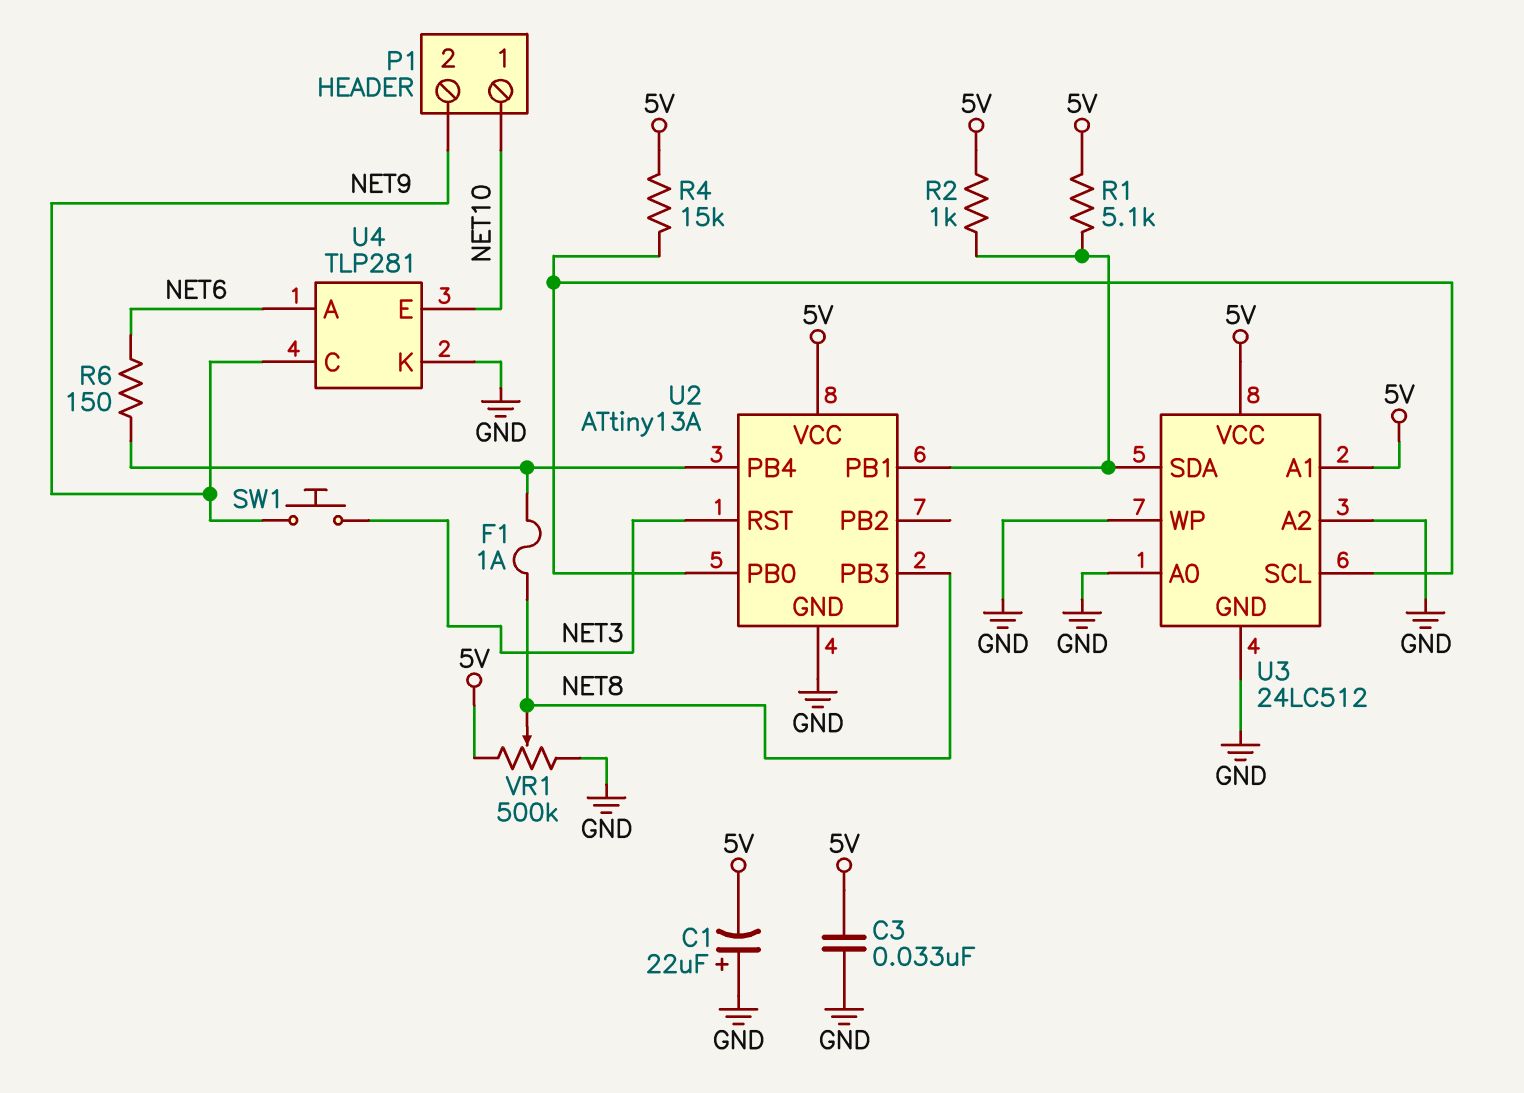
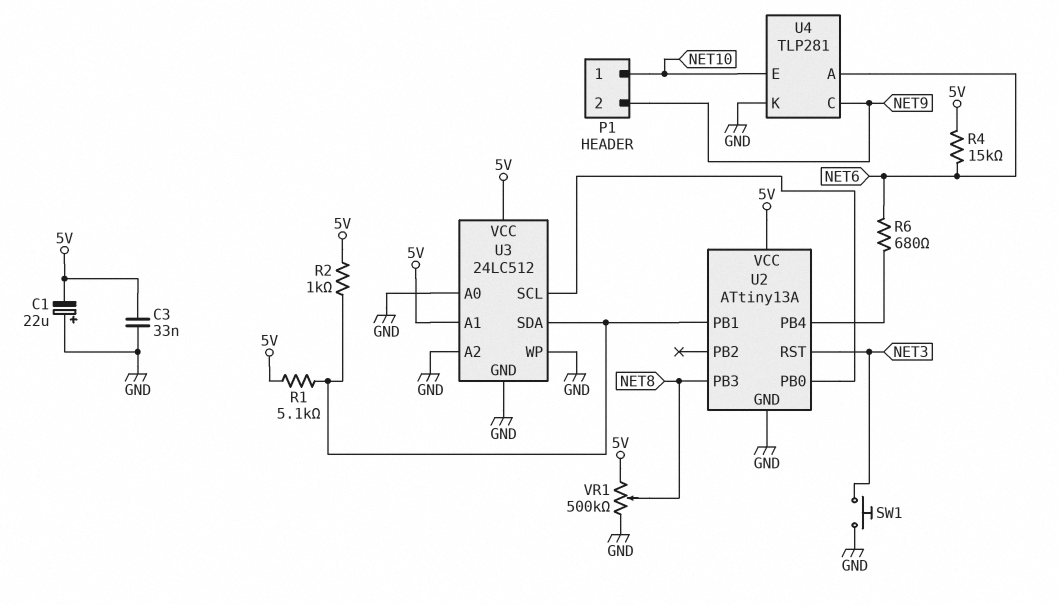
F1: 1A (NET8, U2/PB4) -> none
R4: 15k (5V, U2/PB0) -> 15k (5V, NET6)
R6: 150 (NET6, U2/PB4) -> 680 (NET6, U2/PB4)
SW1: button (NET3, NET9) -> button (GND, NET3)

